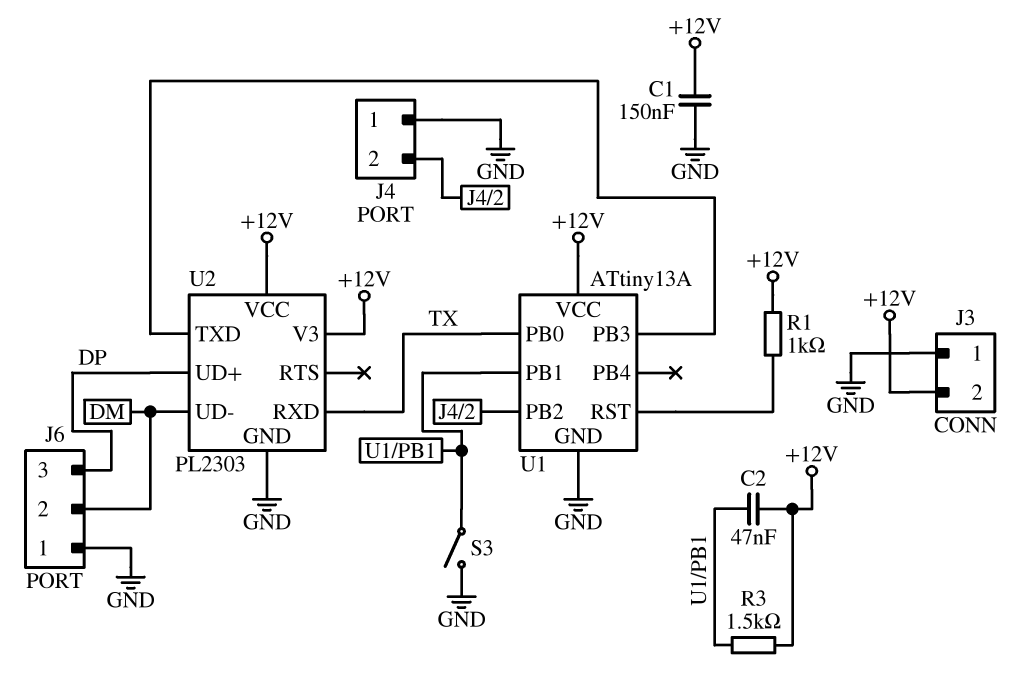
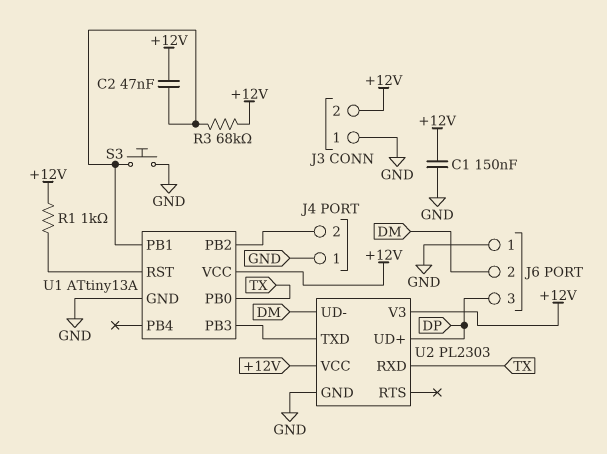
R3: 1.5k (+12V, U1/PB1) -> 68k (+12V, U1/PB1)
S3: switch (GND, U1/PB1) -> button (GND, U1/PB1)

